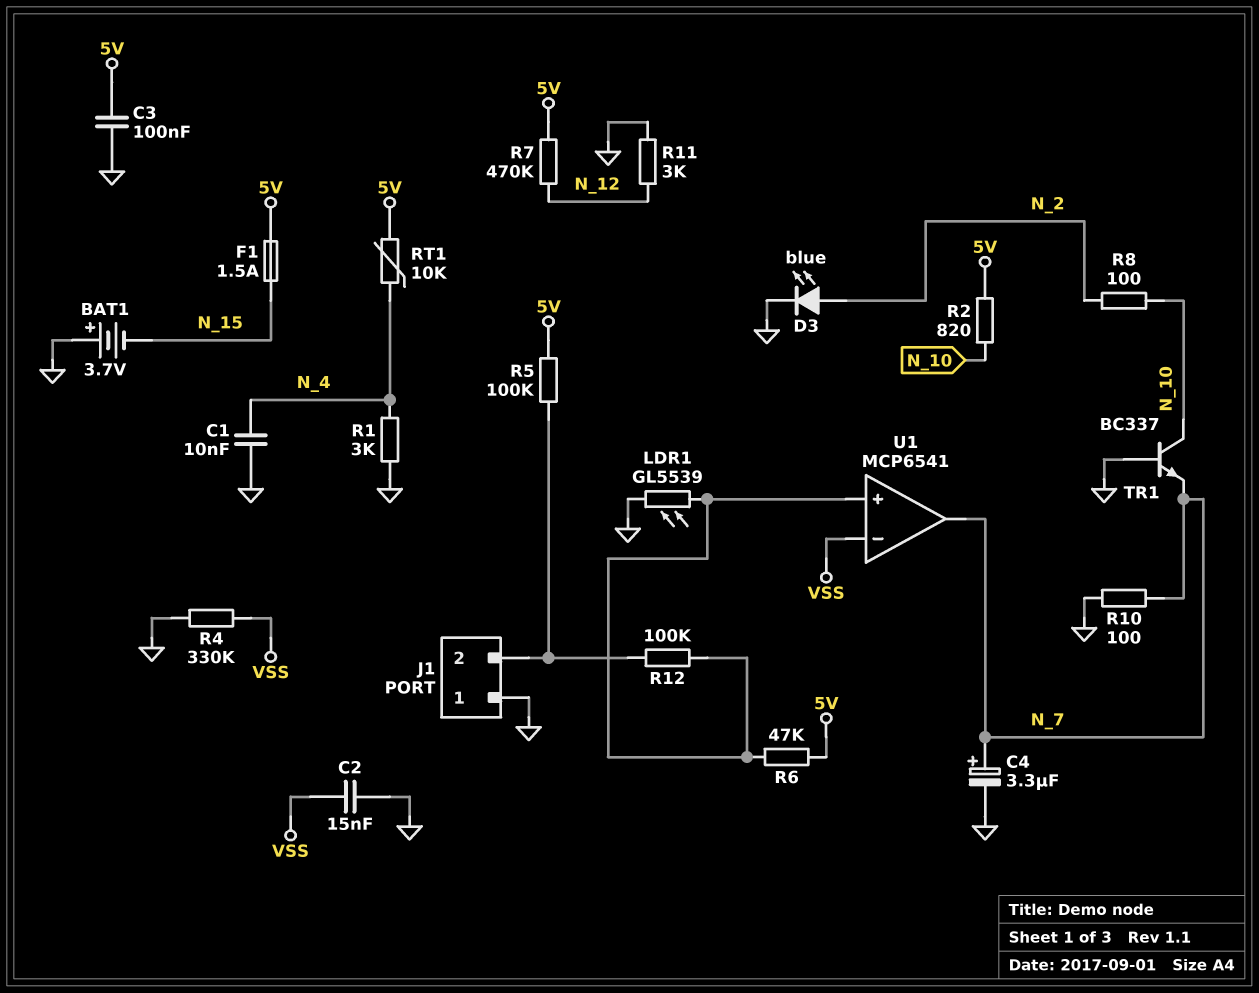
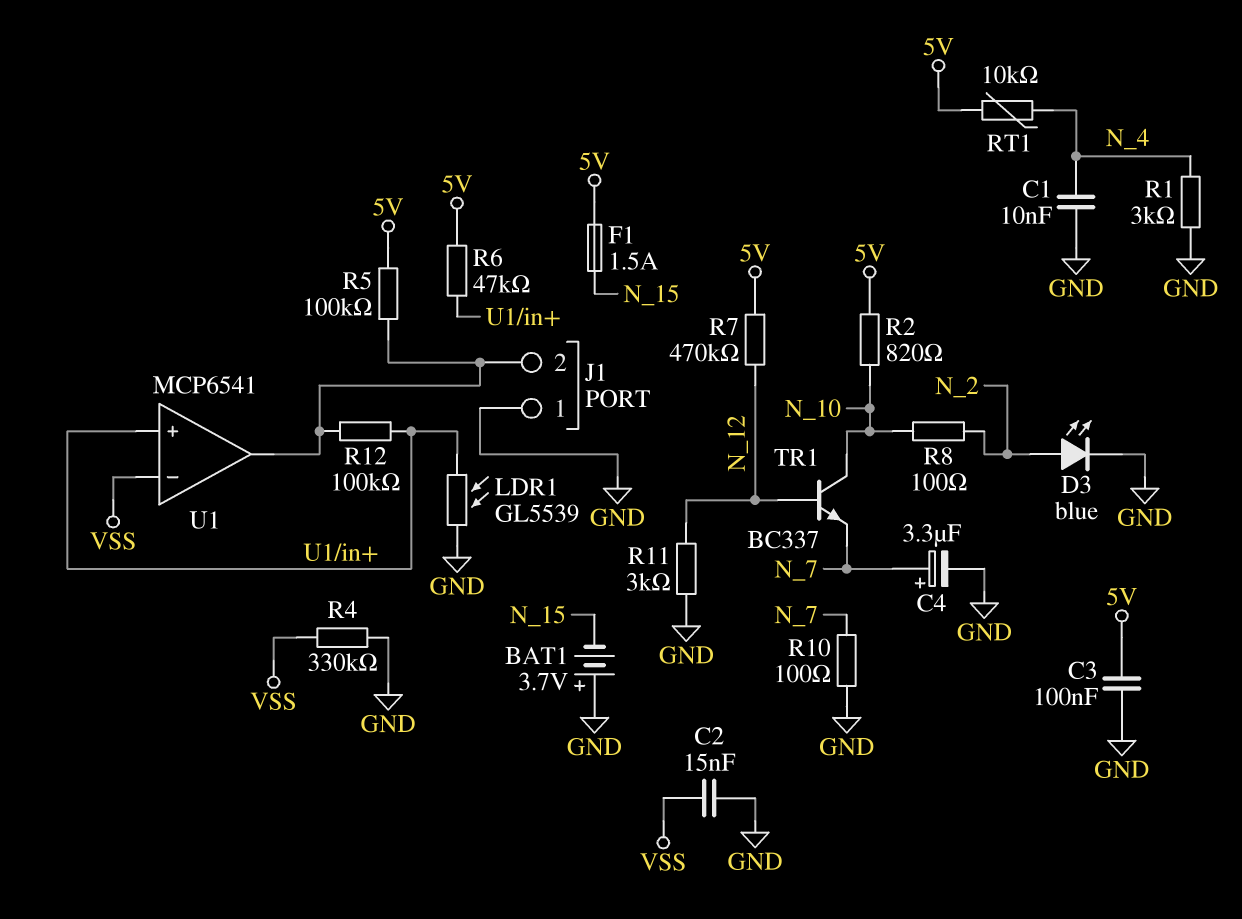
TR1: NPN BC337 (B GND, C N_10, E N_7) -> NPN BC337 (B N_12, C N_10, E N_7)
U1 pin out: N_7 -> J1/2

